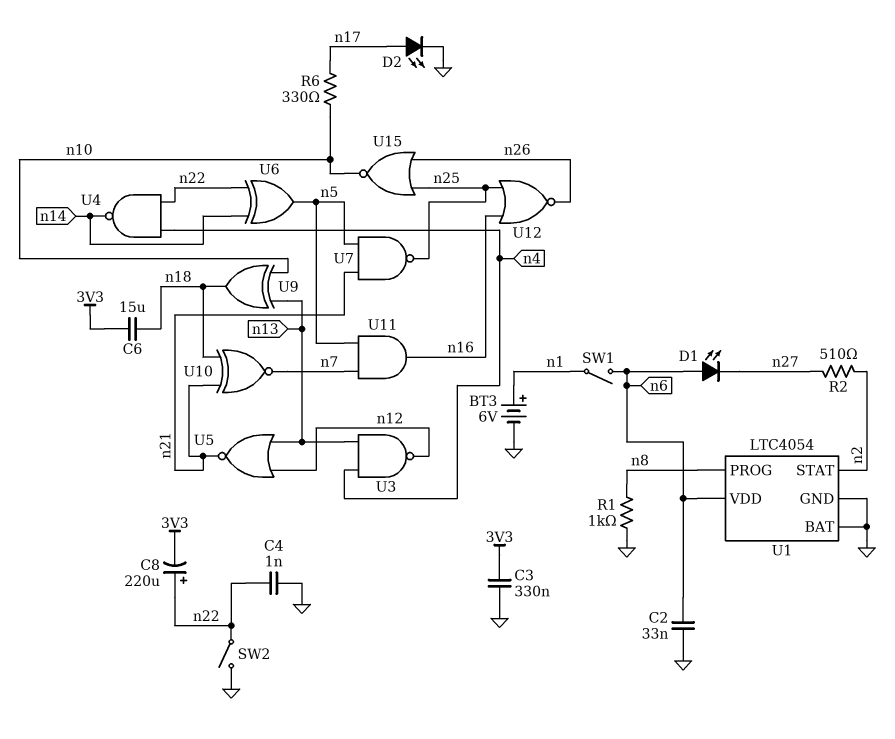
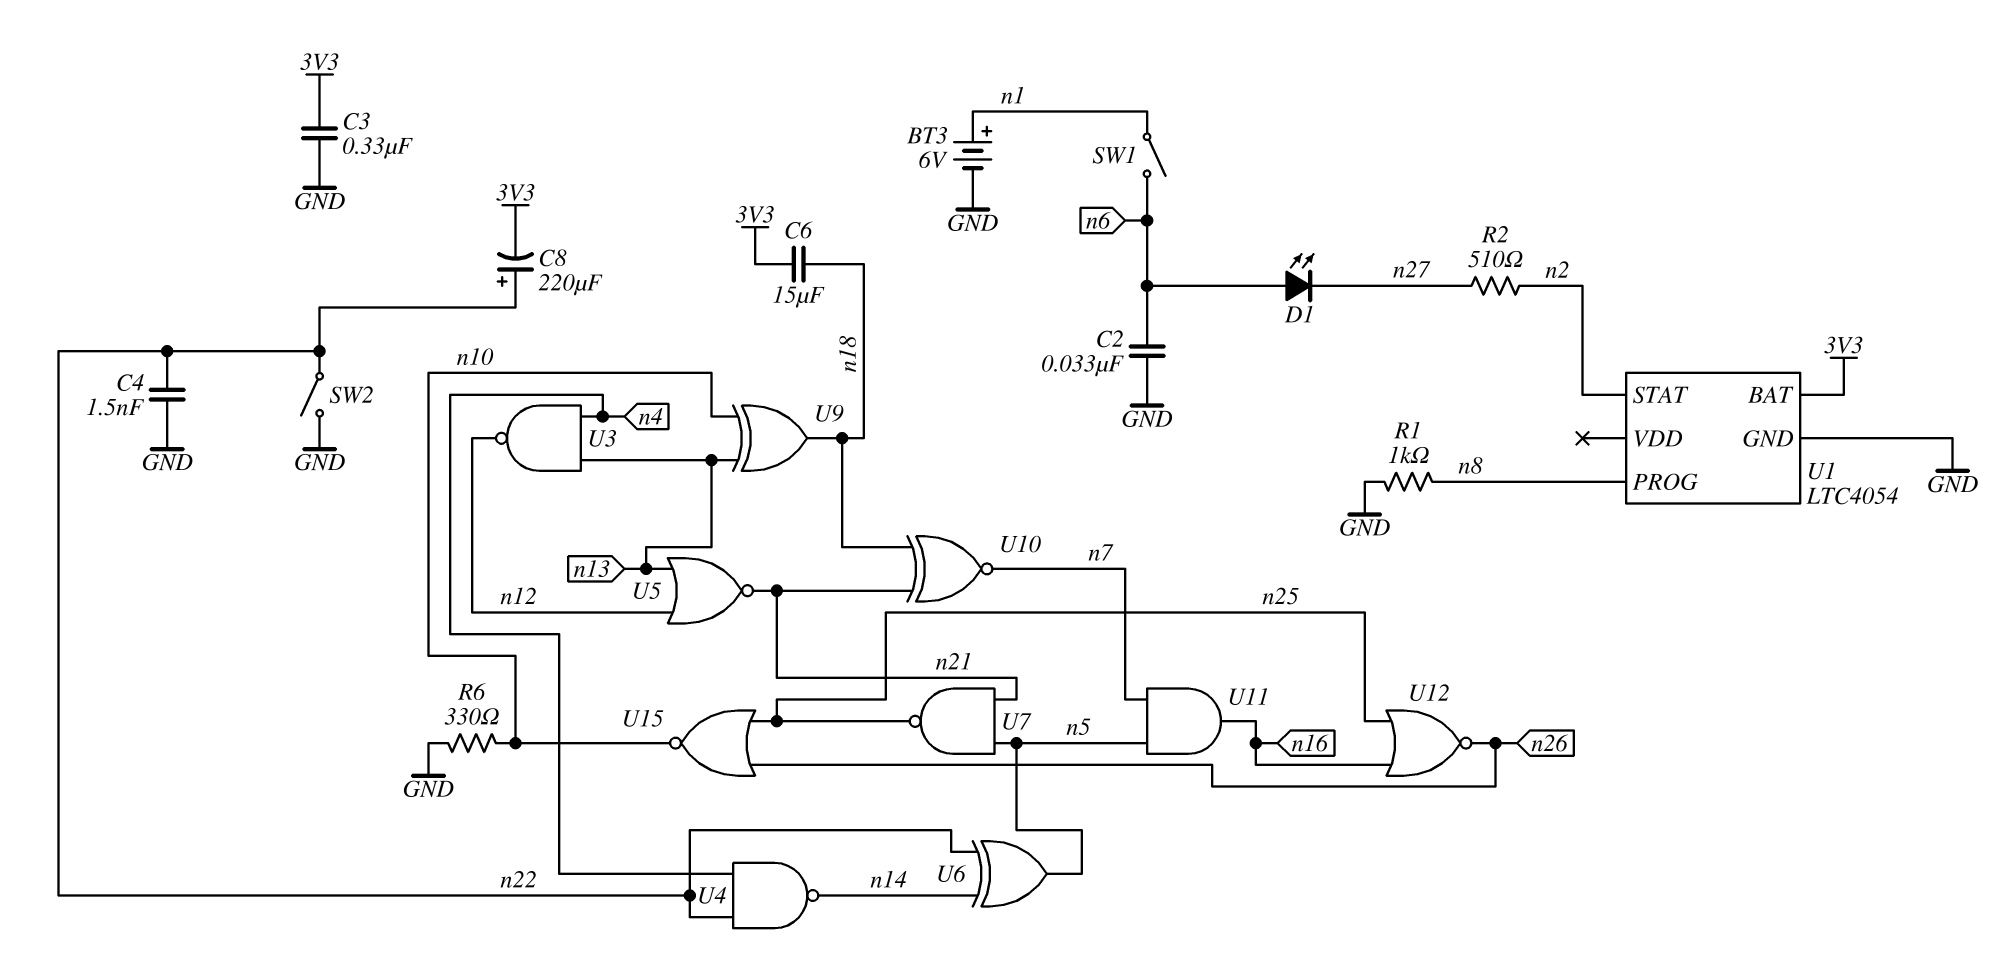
C4: 1nF (GND, n22) -> 1.5nF (GND, n22)
D2: LED (A n17, K GND) -> none
R6: 330 (n10, n17) -> 330 (GND, n10)
U1 pin BAT: GND -> 3V3
U1 pin VDD: n6 -> none

